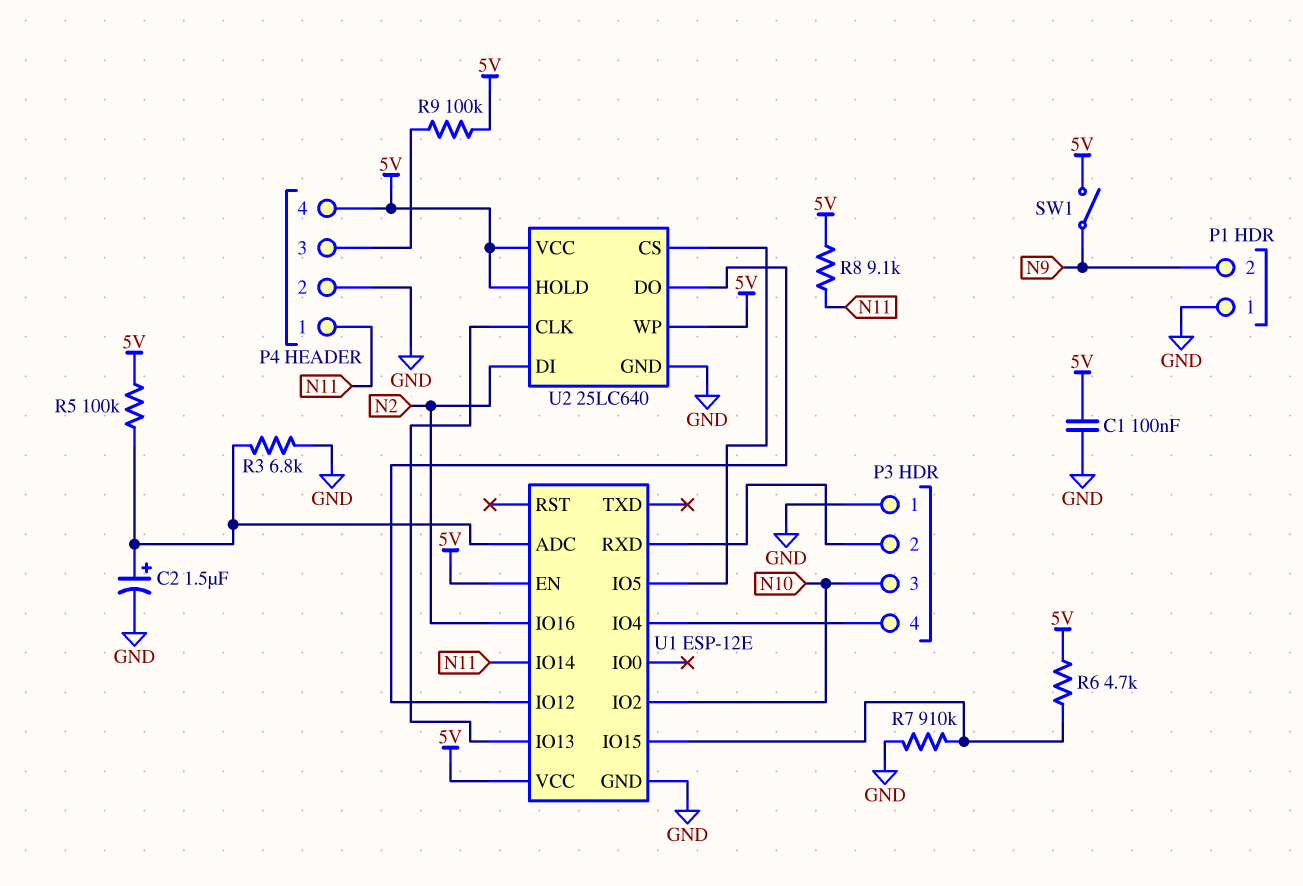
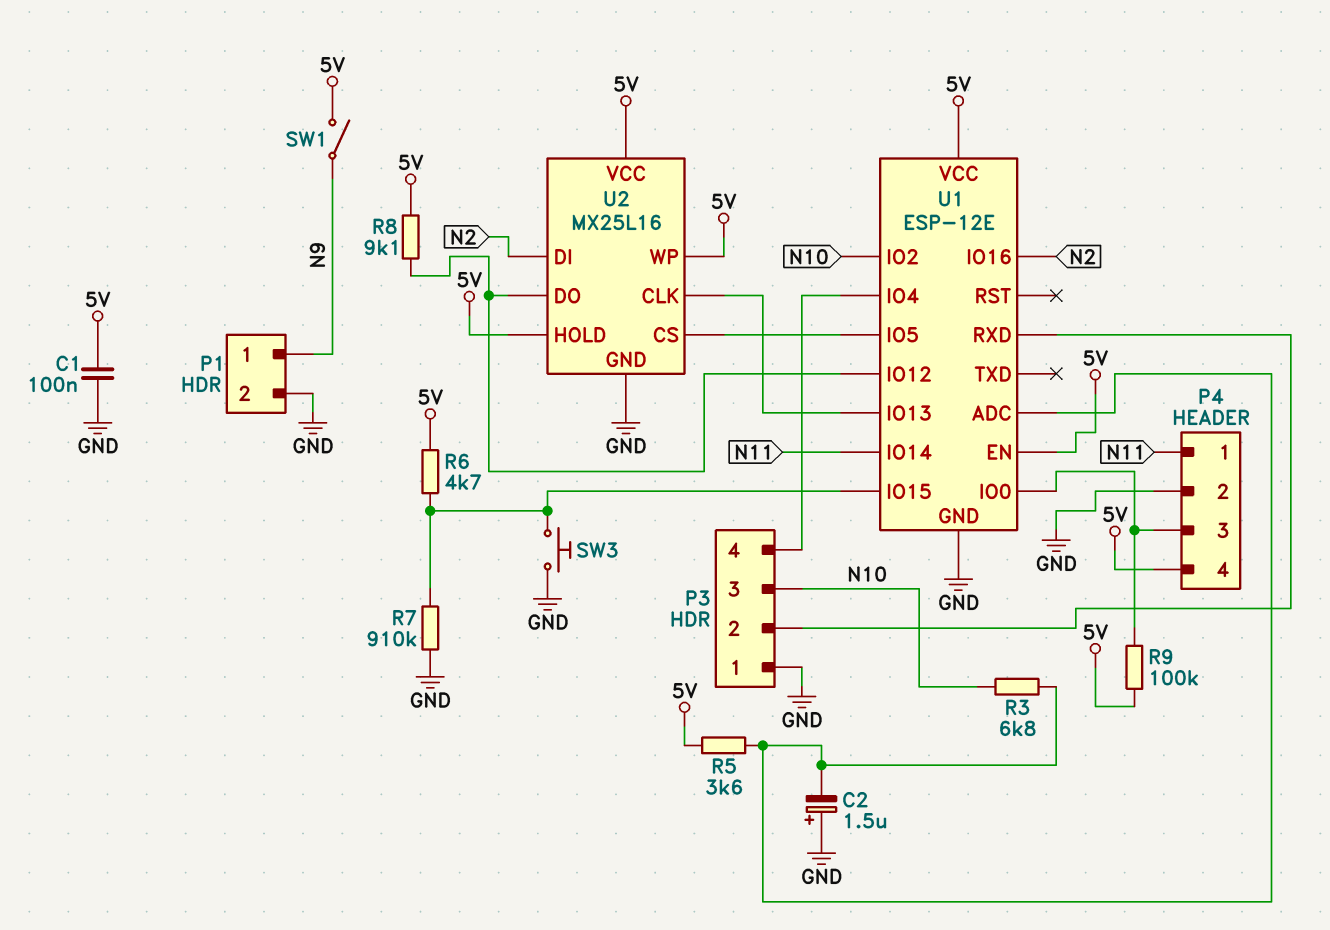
C2: 1.5uF (plus U1/ADC, minus GND) -> 1.5uF (plus GND, minus U1/ADC)
P1 pin 1: GND -> N9
P1 pin 2: N9 -> GND
R3: 6.8k (GND, U1/ADC) -> 6.8k (N10, U1/ADC)
R5: 100k (5V, U1/ADC) -> 3.6k (5V, U1/ADC)
R8: 9.1k (5V, N11) -> 9.1k (5V, U1/IO12)
SW3: none -> button (GND, U1/IO15)
U1 pin IO0: none -> P4/3
U2: 25LC640 -> MX25L16

